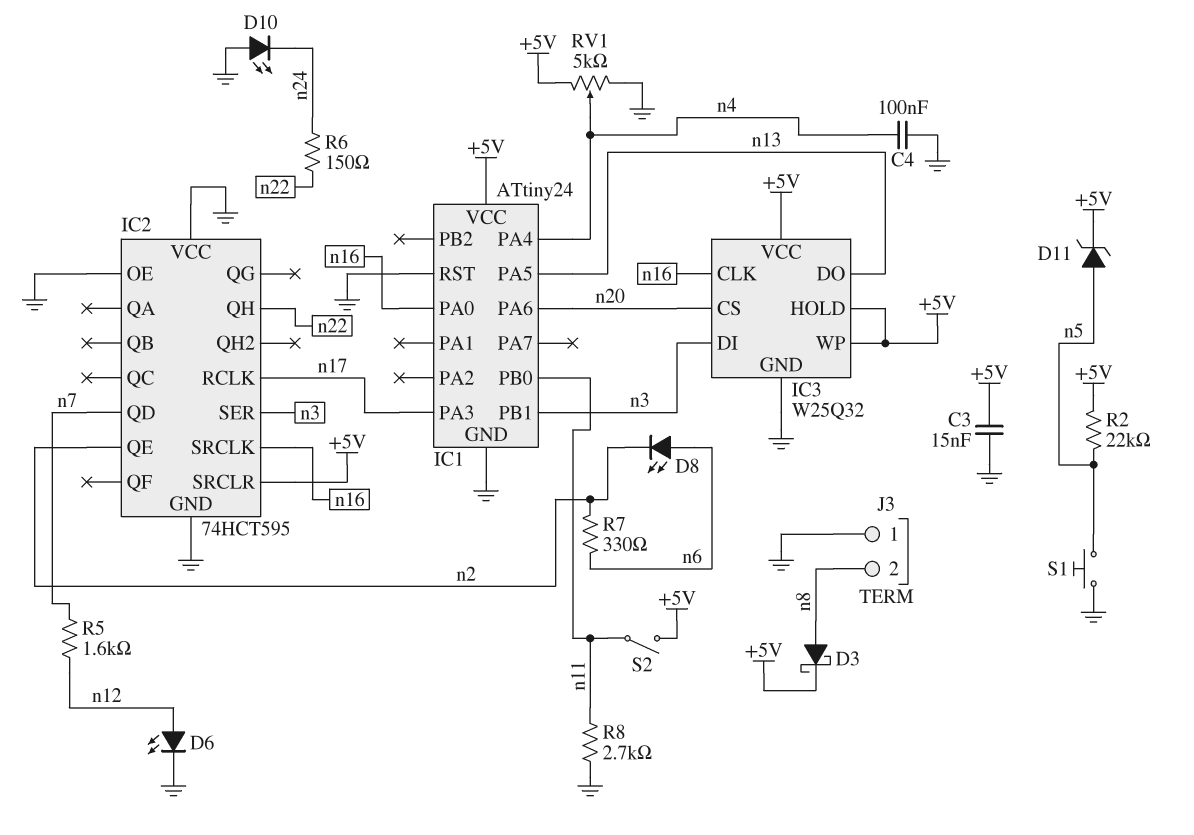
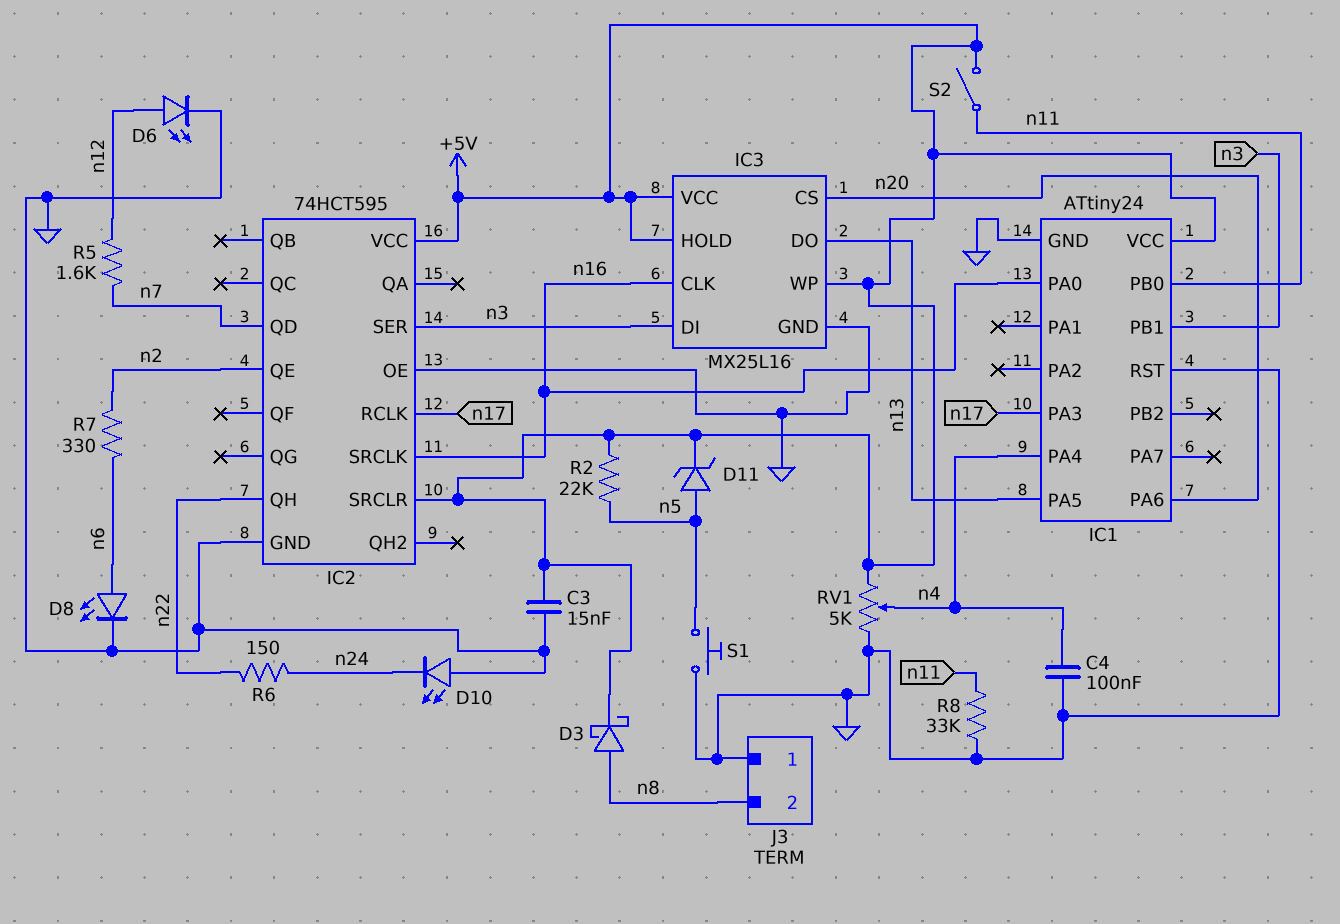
D8: LED (A n6, K n2) -> LED (A n6, K GND)
IC2 pin VCC: GND -> +5V
IC3: W25Q32 -> MX25L16
R8: 2.7k (GND, n11) -> 33k (GND, n11)

